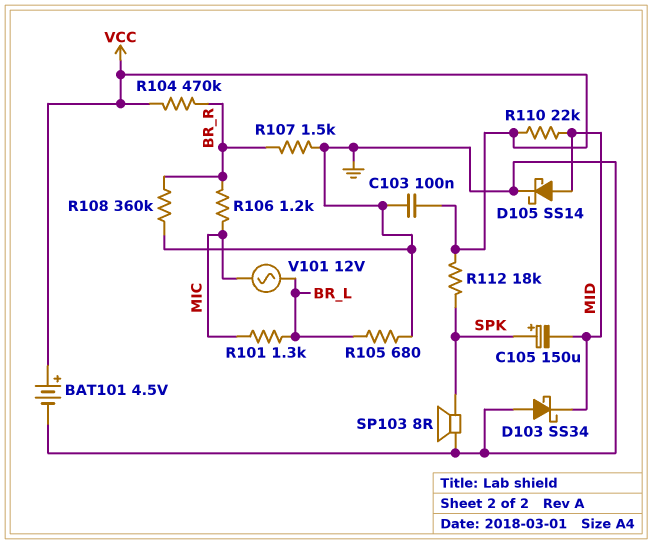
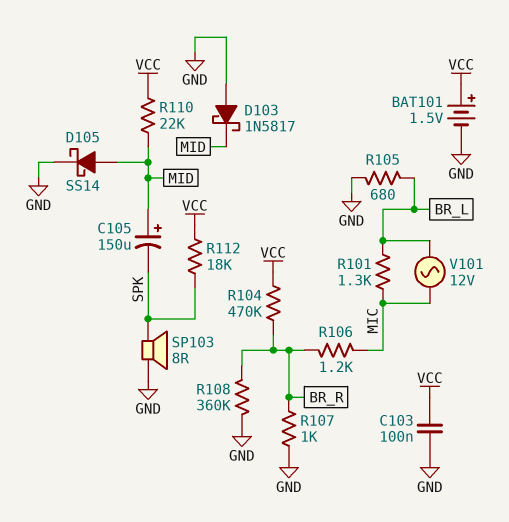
BAT101: 4.5V (plus VCC, minus GND) -> 1.5V (plus VCC, minus GND)
C105: 150uF (plus SPK, minus MID) -> 150uF (plus MID, minus SPK)
D103: schottky SS34 (A GND, K MID) -> schottky 1N5817 (A GND, K MID)
R107: 1.5k (BR_R, GND) -> 1k (BR_R, GND)

